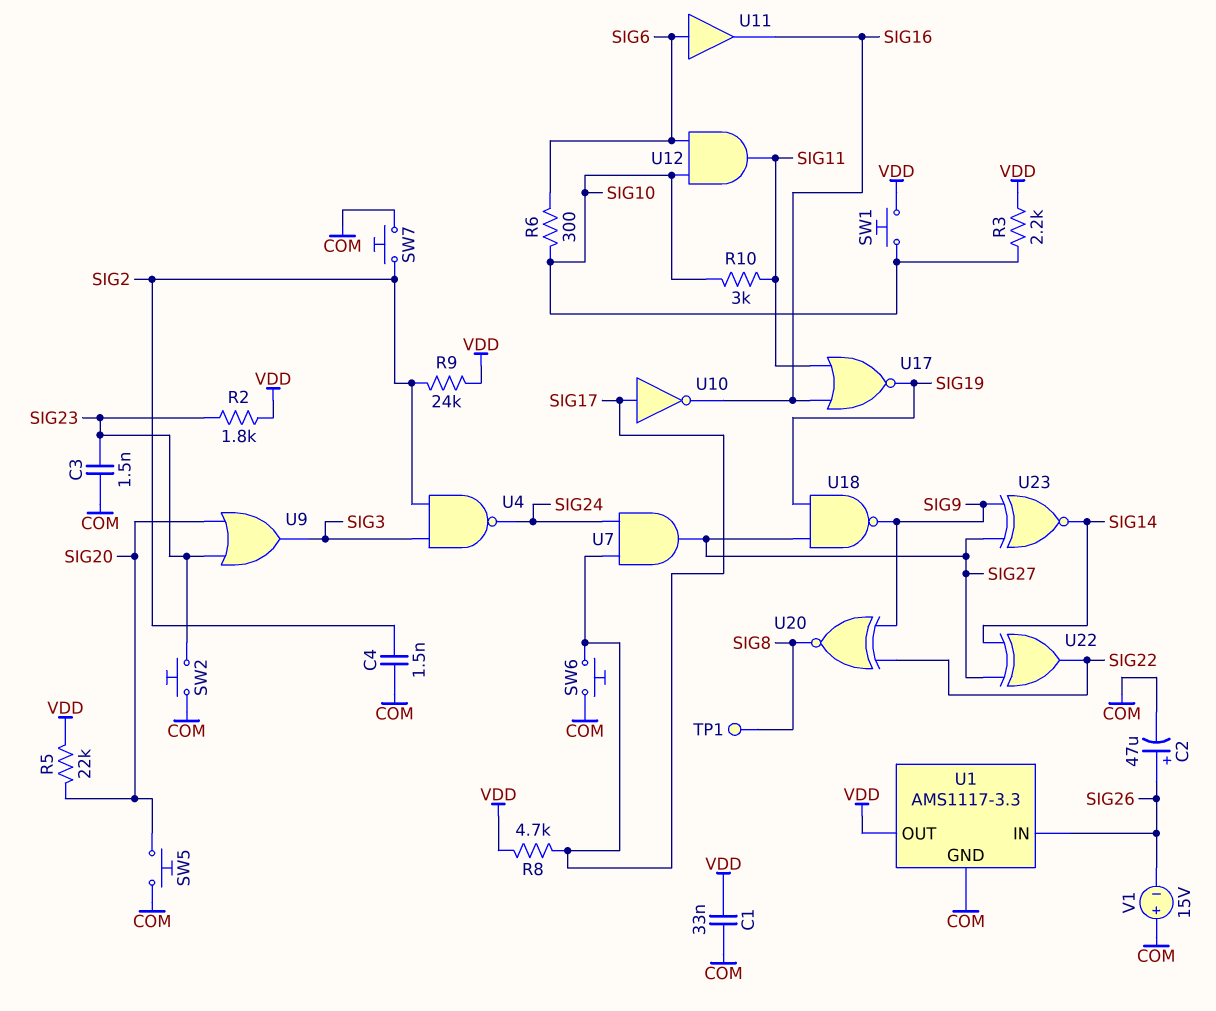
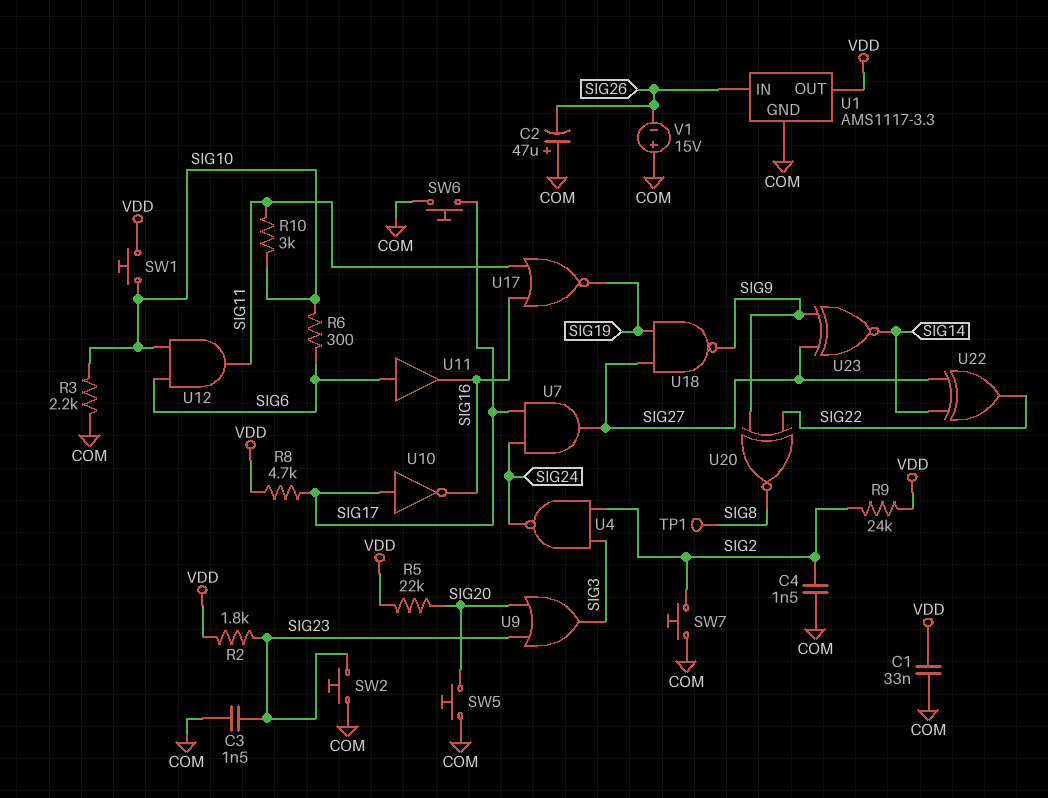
C2: 47uF (plus SIG26, minus COM) -> 47uF (plus COM, minus SIG26)
R3: 2.2k (SIG10, VDD) -> 2.2k (COM, SIG10)

